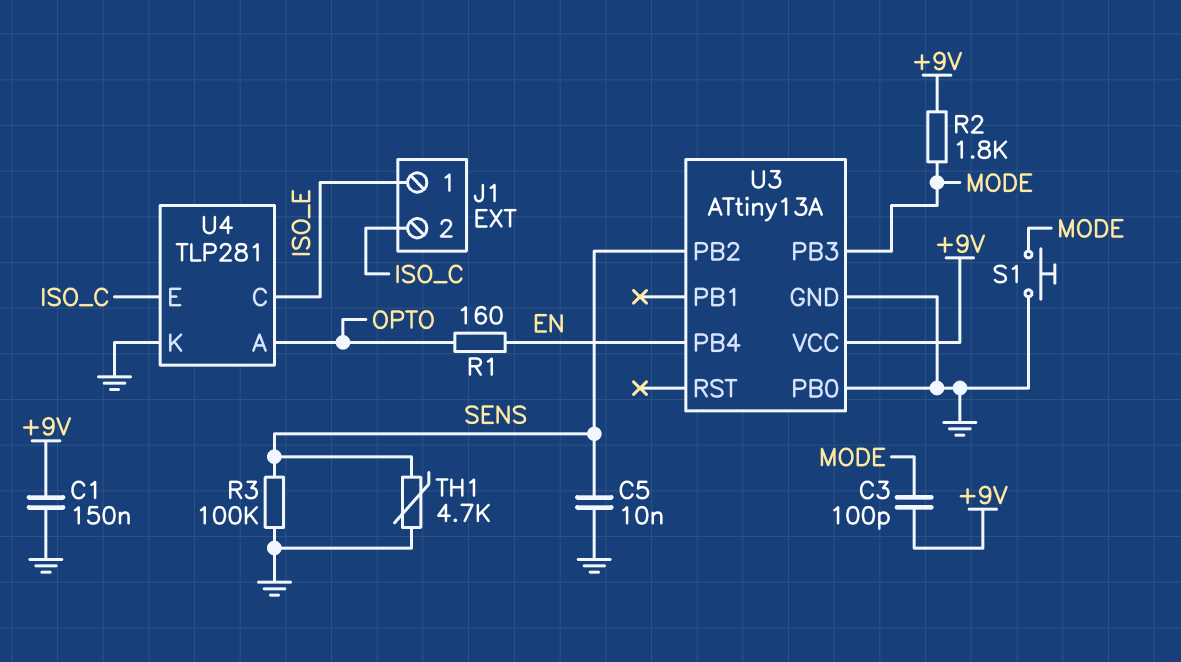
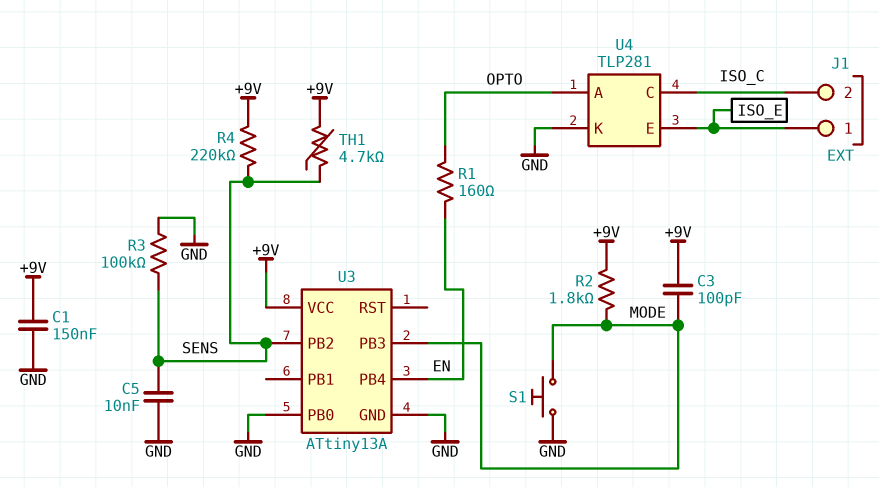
R4: none -> 220k (+9V, SENS)
TH1: 4.7k (GND, SENS) -> 4.7k (+9V, SENS)
U4 pin C: ISO_E -> ISO_C
U4 pin E: ISO_C -> ISO_E

